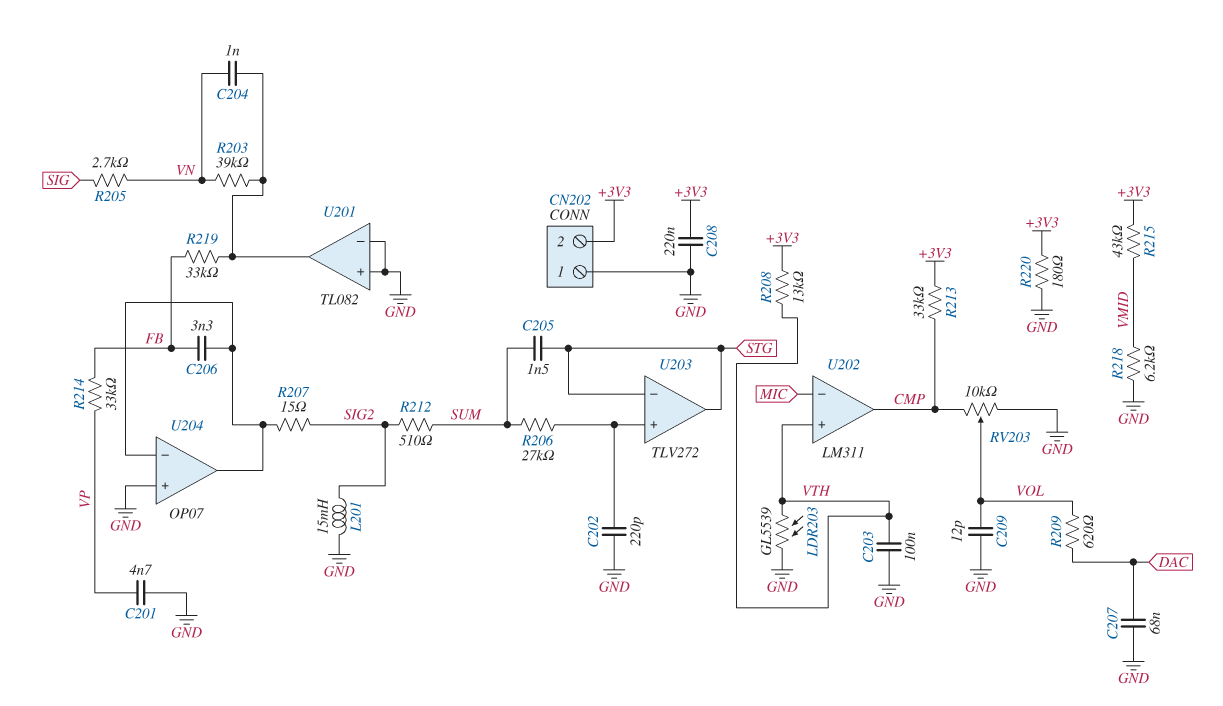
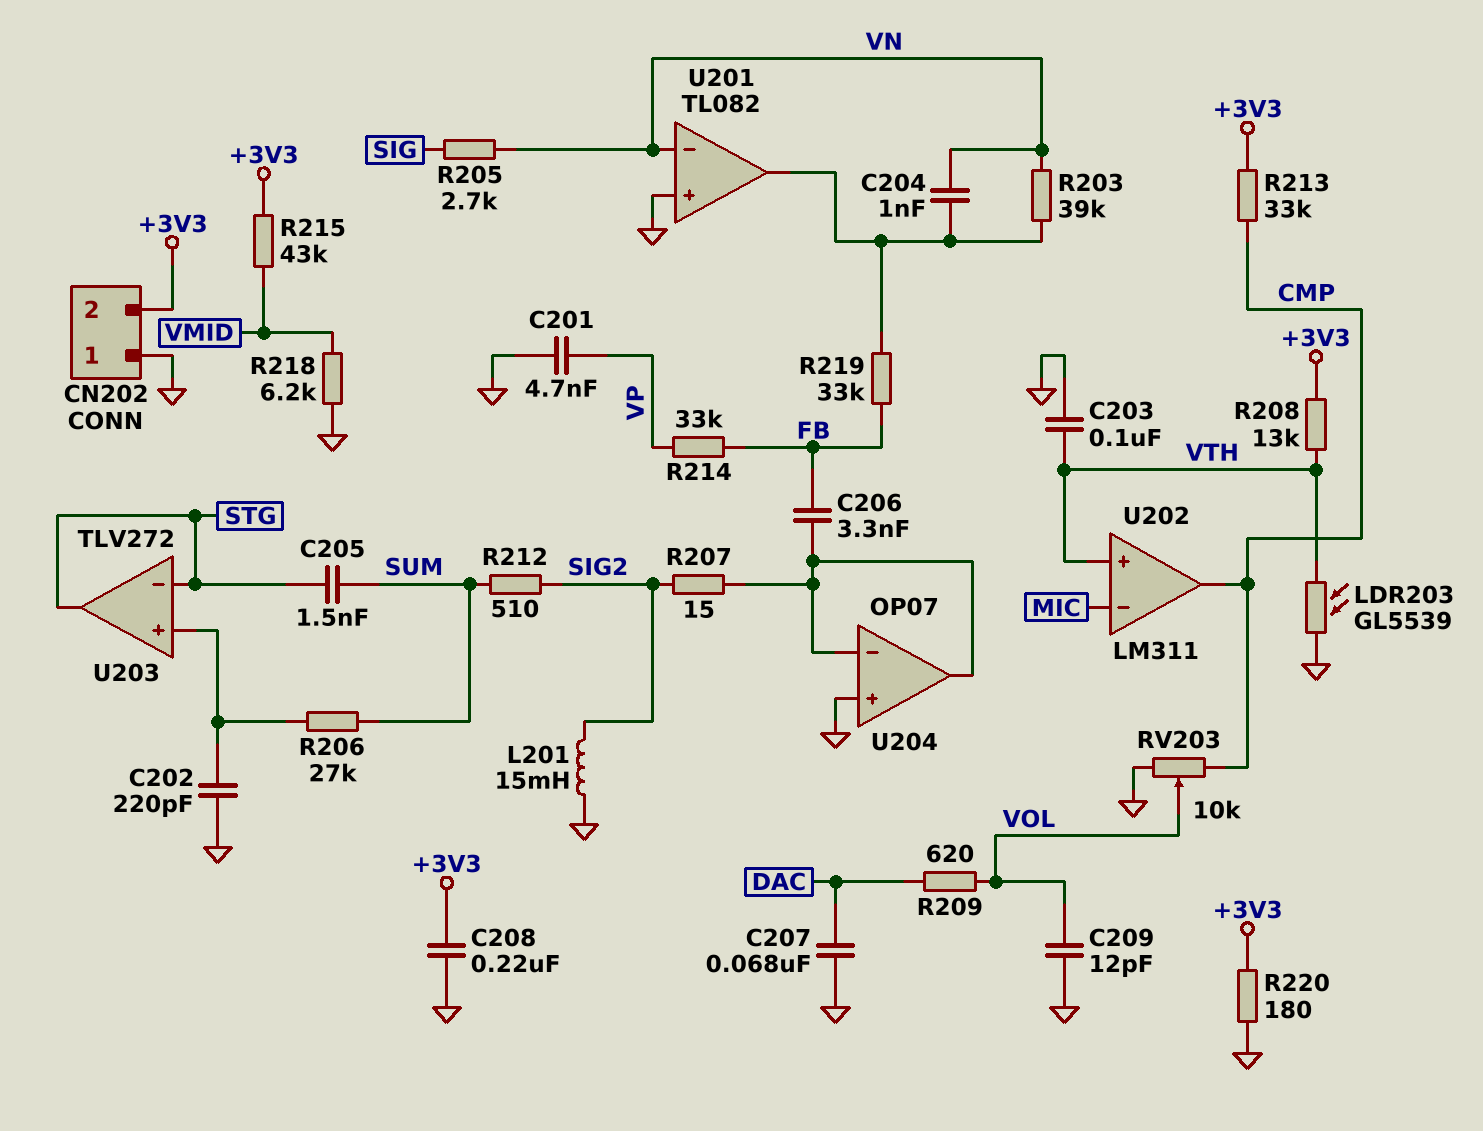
U201 pin in-: GND -> VN

